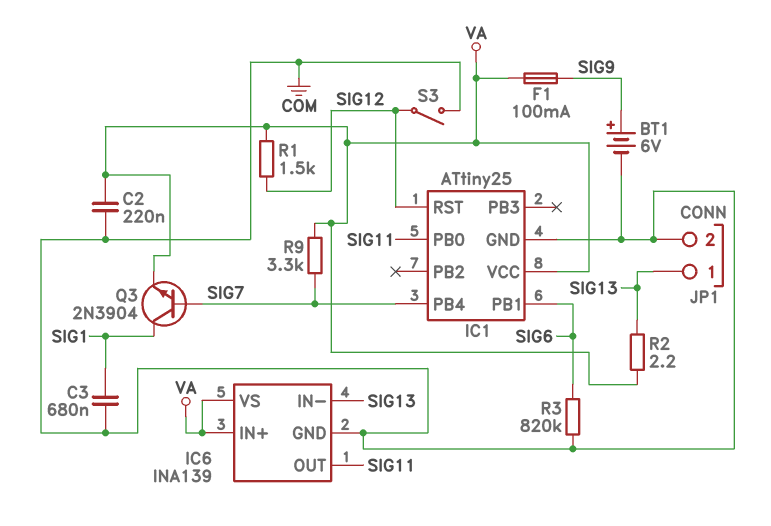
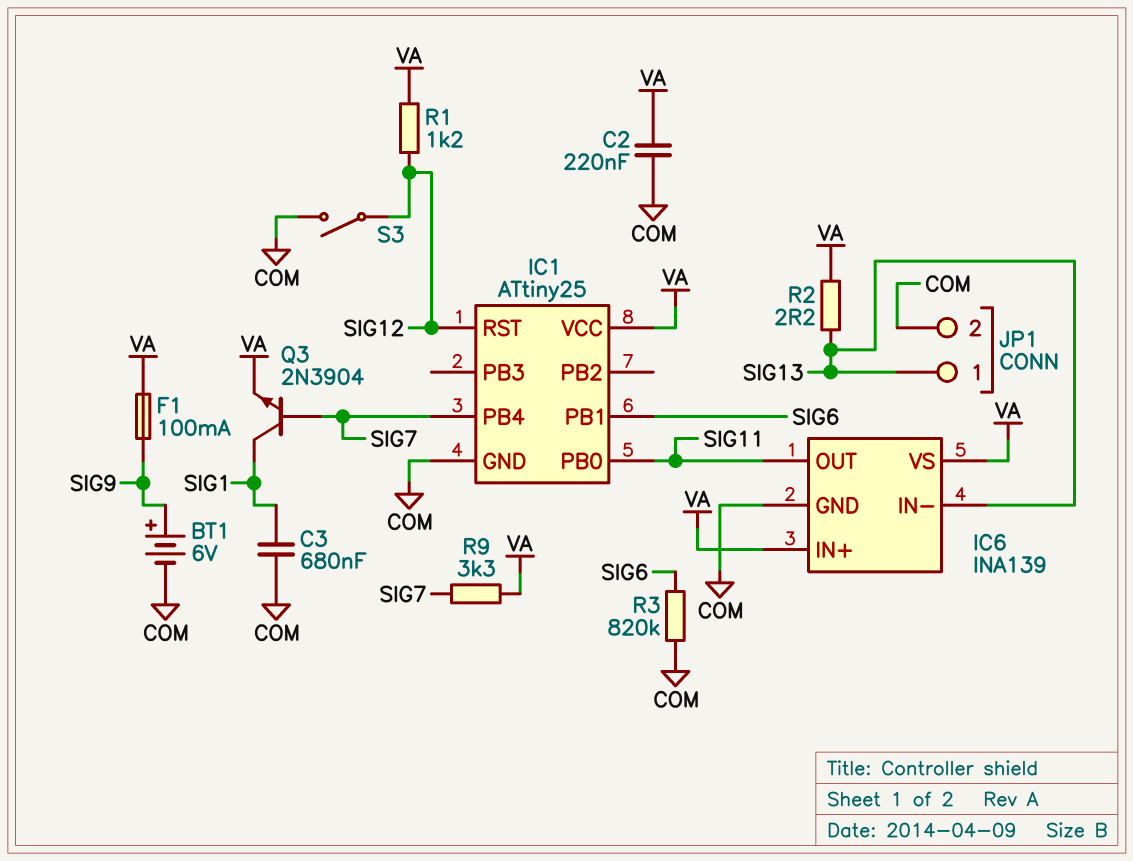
R1: 1.5k (SIG12, VA) -> 1.2k (SIG12, VA)

